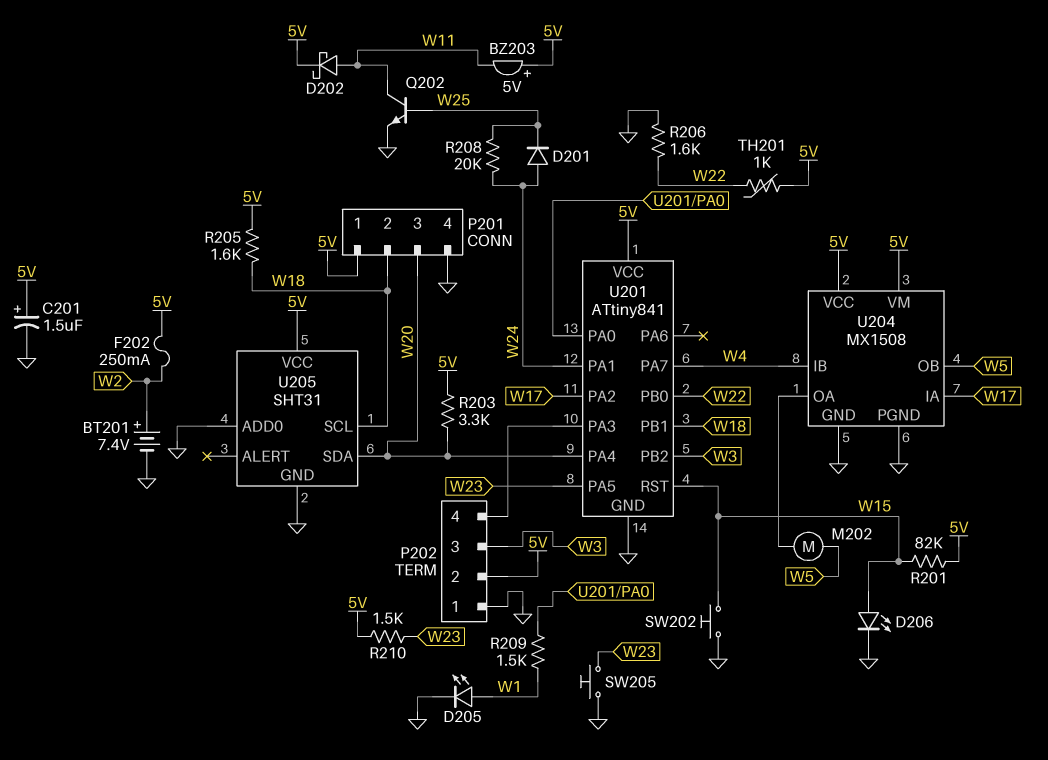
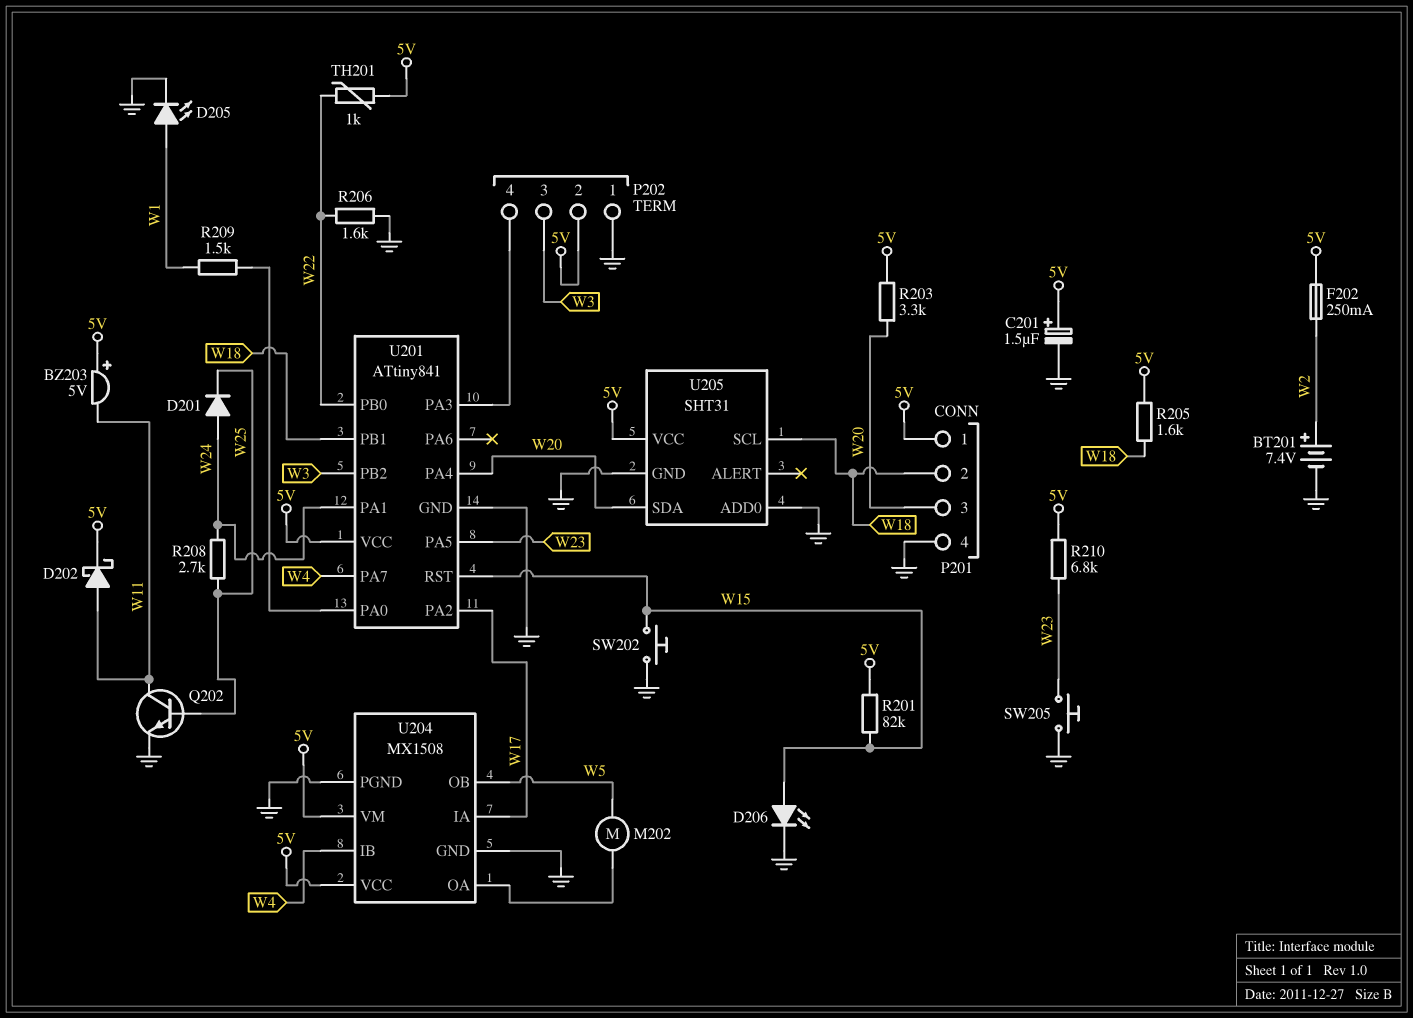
R208: 20k (W24, W25) -> 2.7k (W24, W25)
R210: 1.5k (5V, W23) -> 6.8k (5V, W23)

